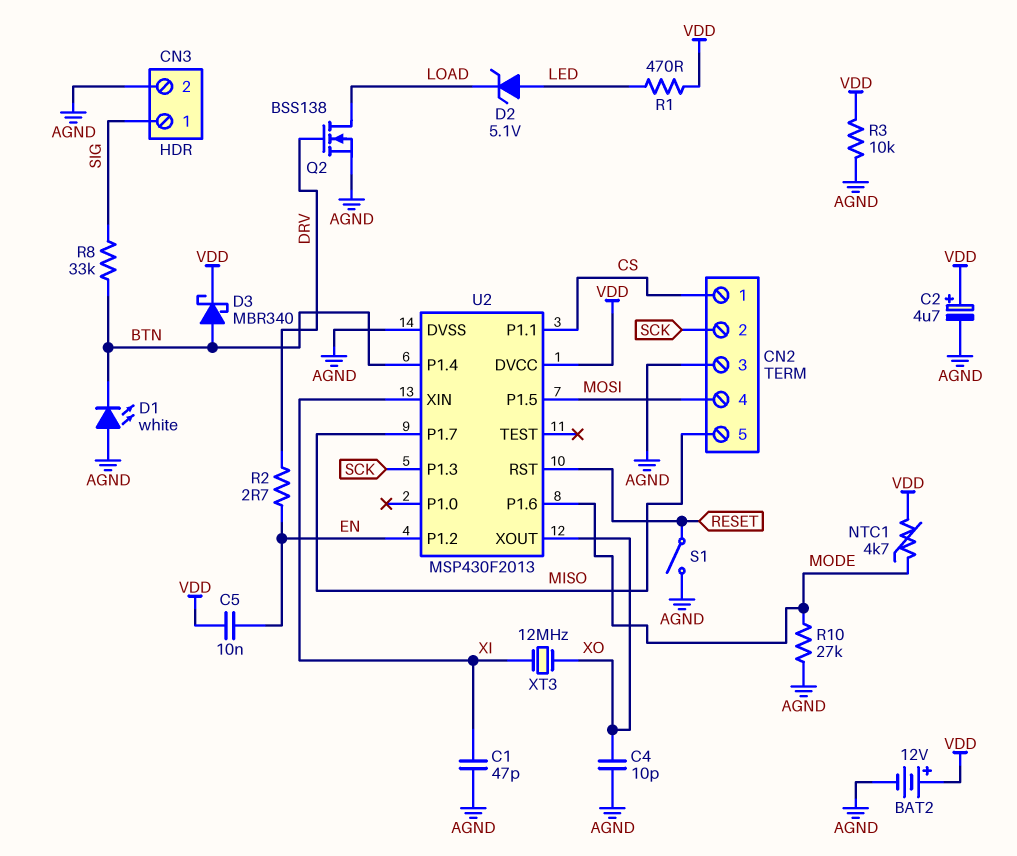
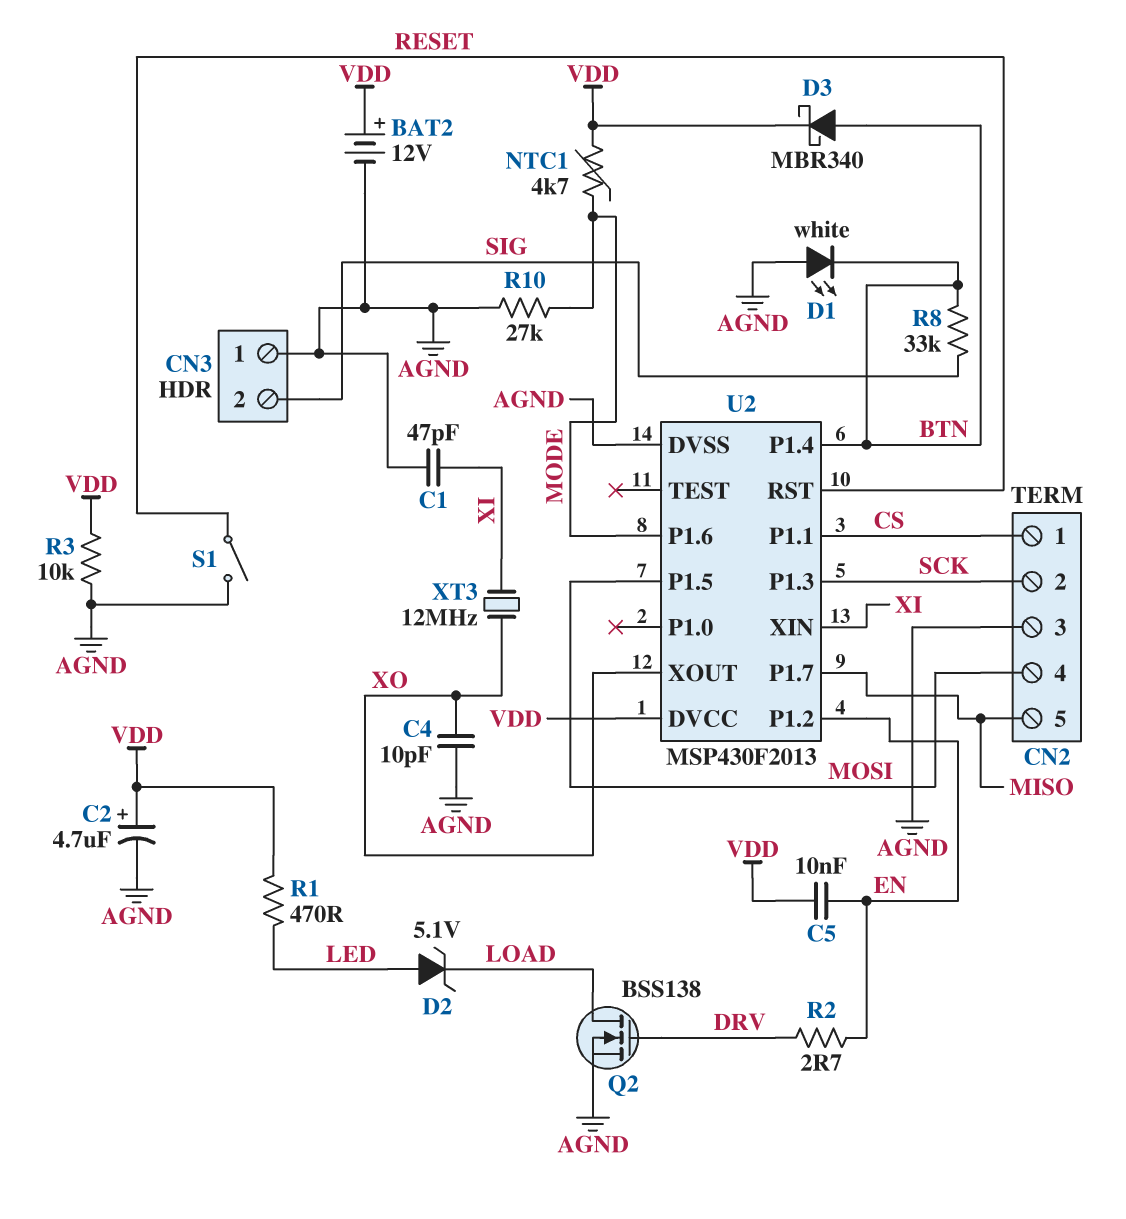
CN3 pin 1: SIG -> AGND
CN3 pin 2: AGND -> SIG

